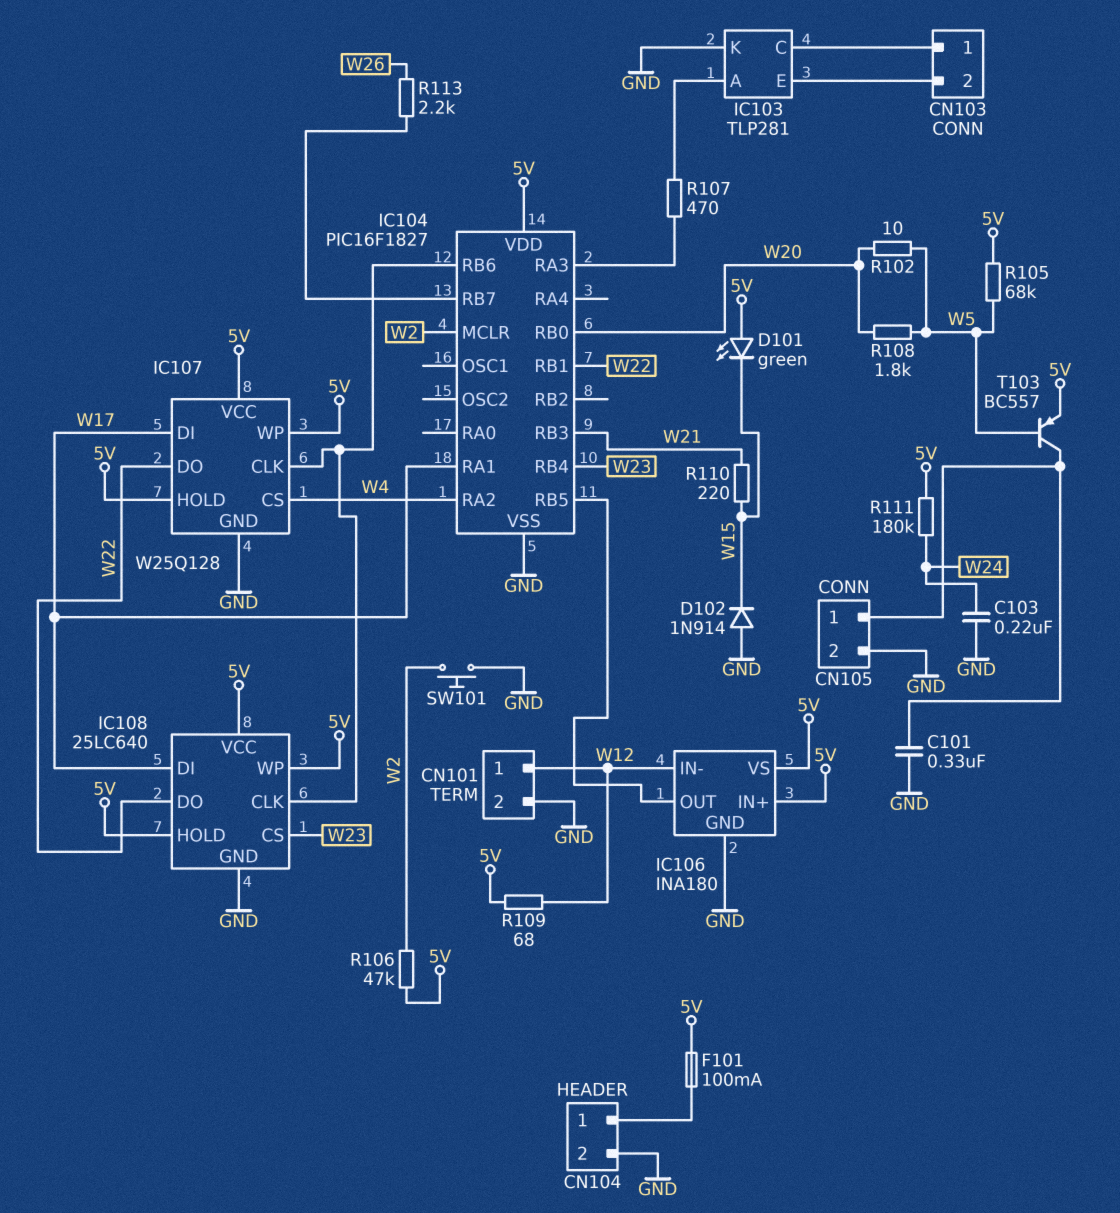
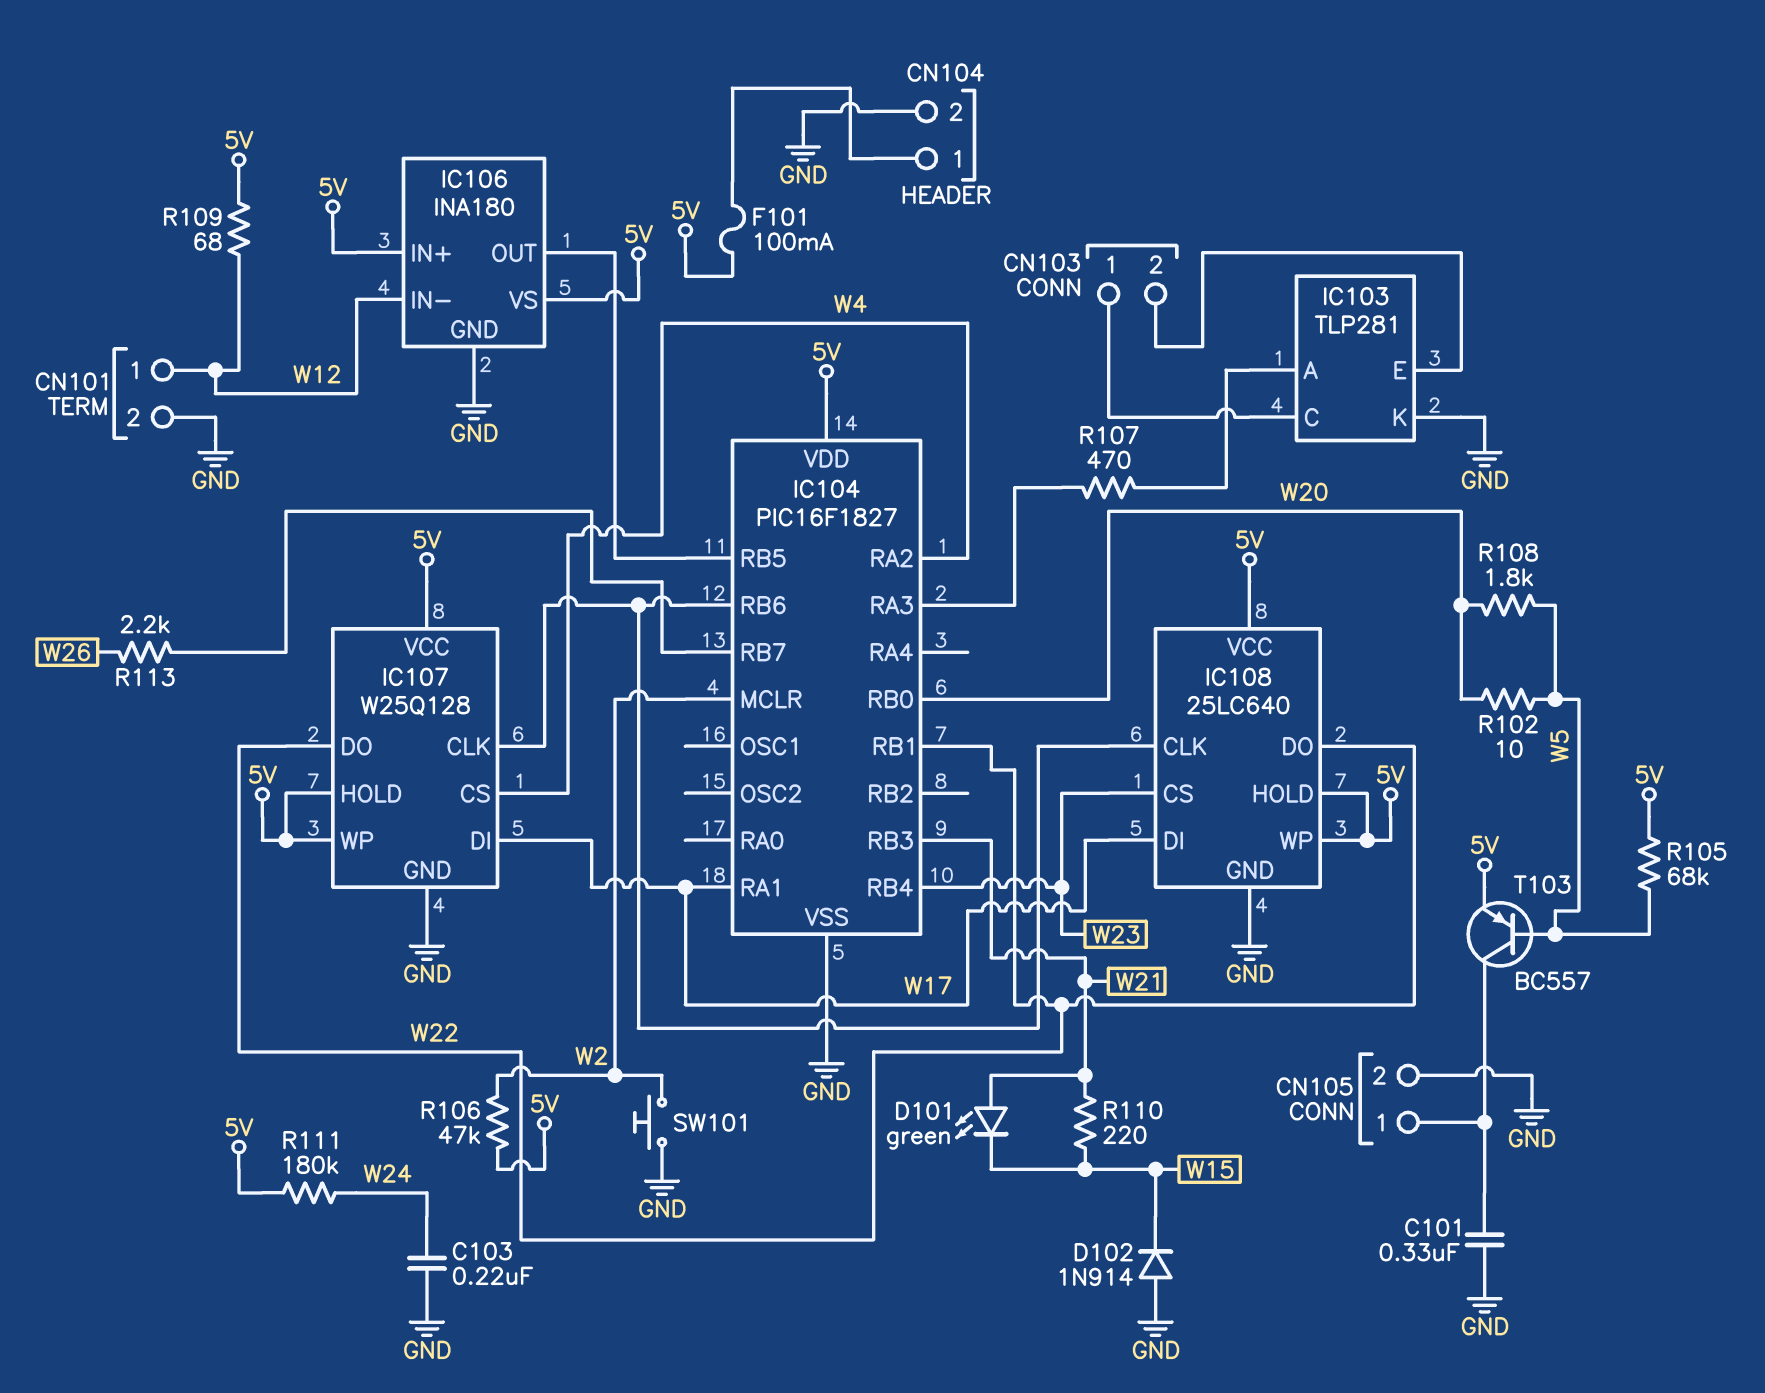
D101: LED green (A 5V, K W15) -> LED green (A W21, K W15)

